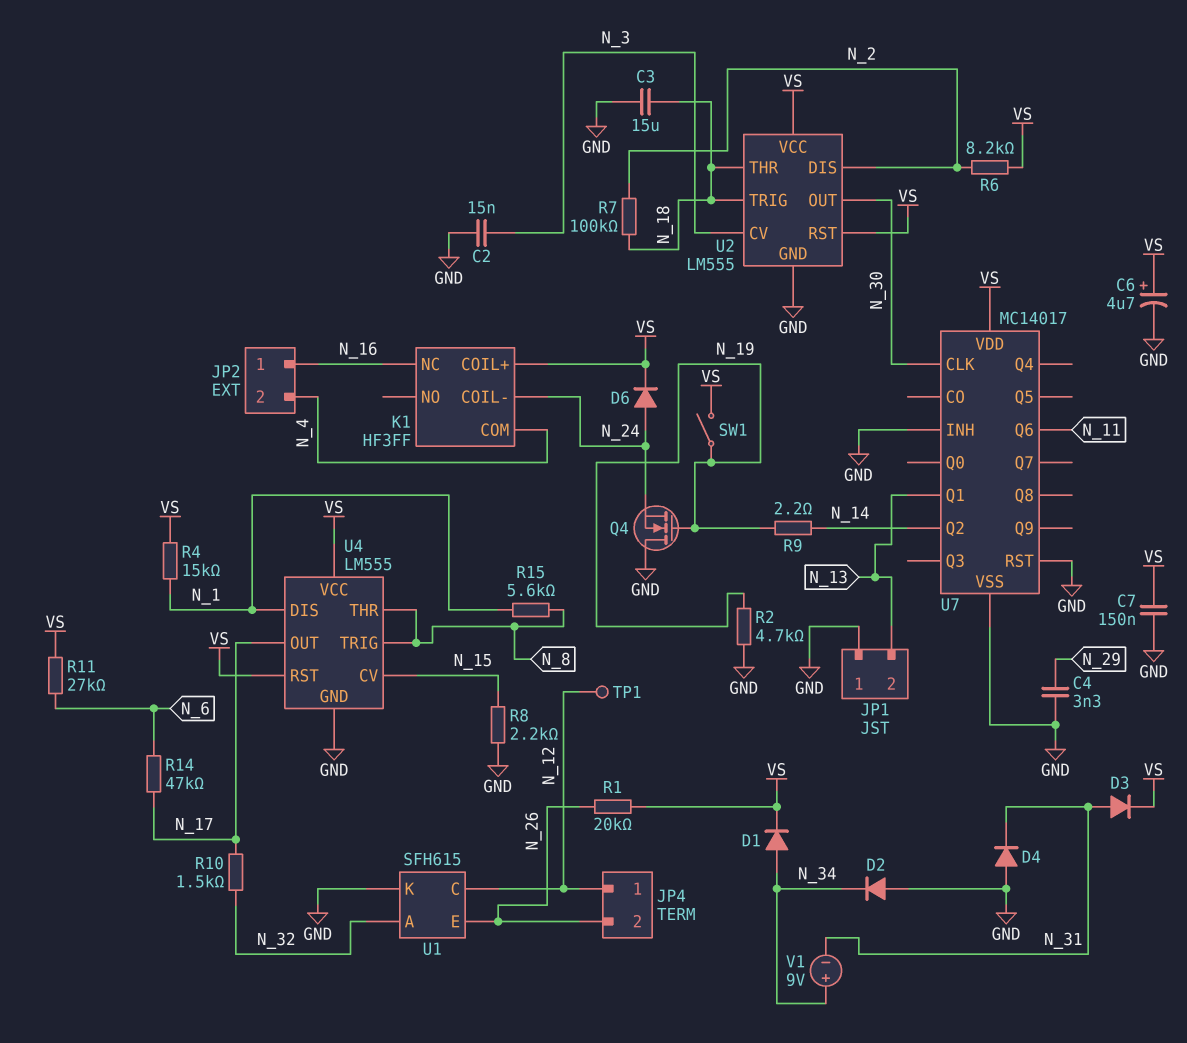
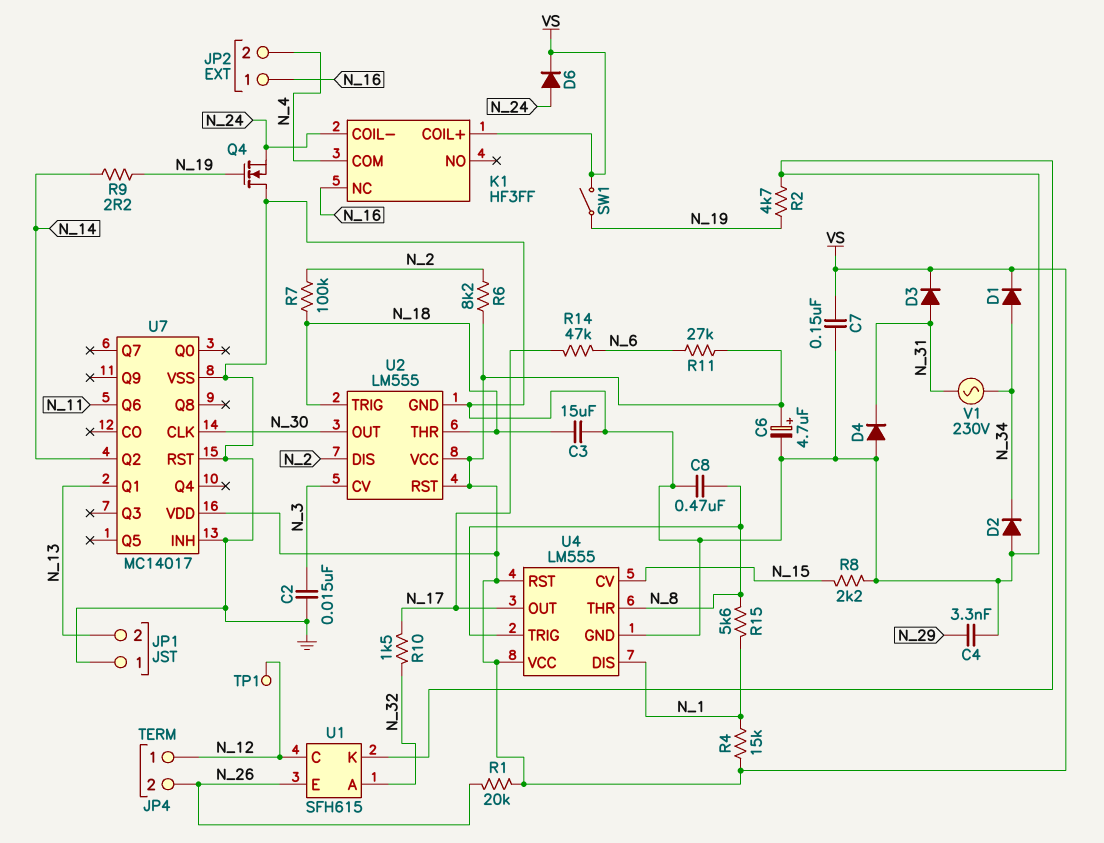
C8: none -> 470nF (GND, N_8)
V1: 9V (plus N_34, minus N_31) -> AC 230V (N_31, N_34)

